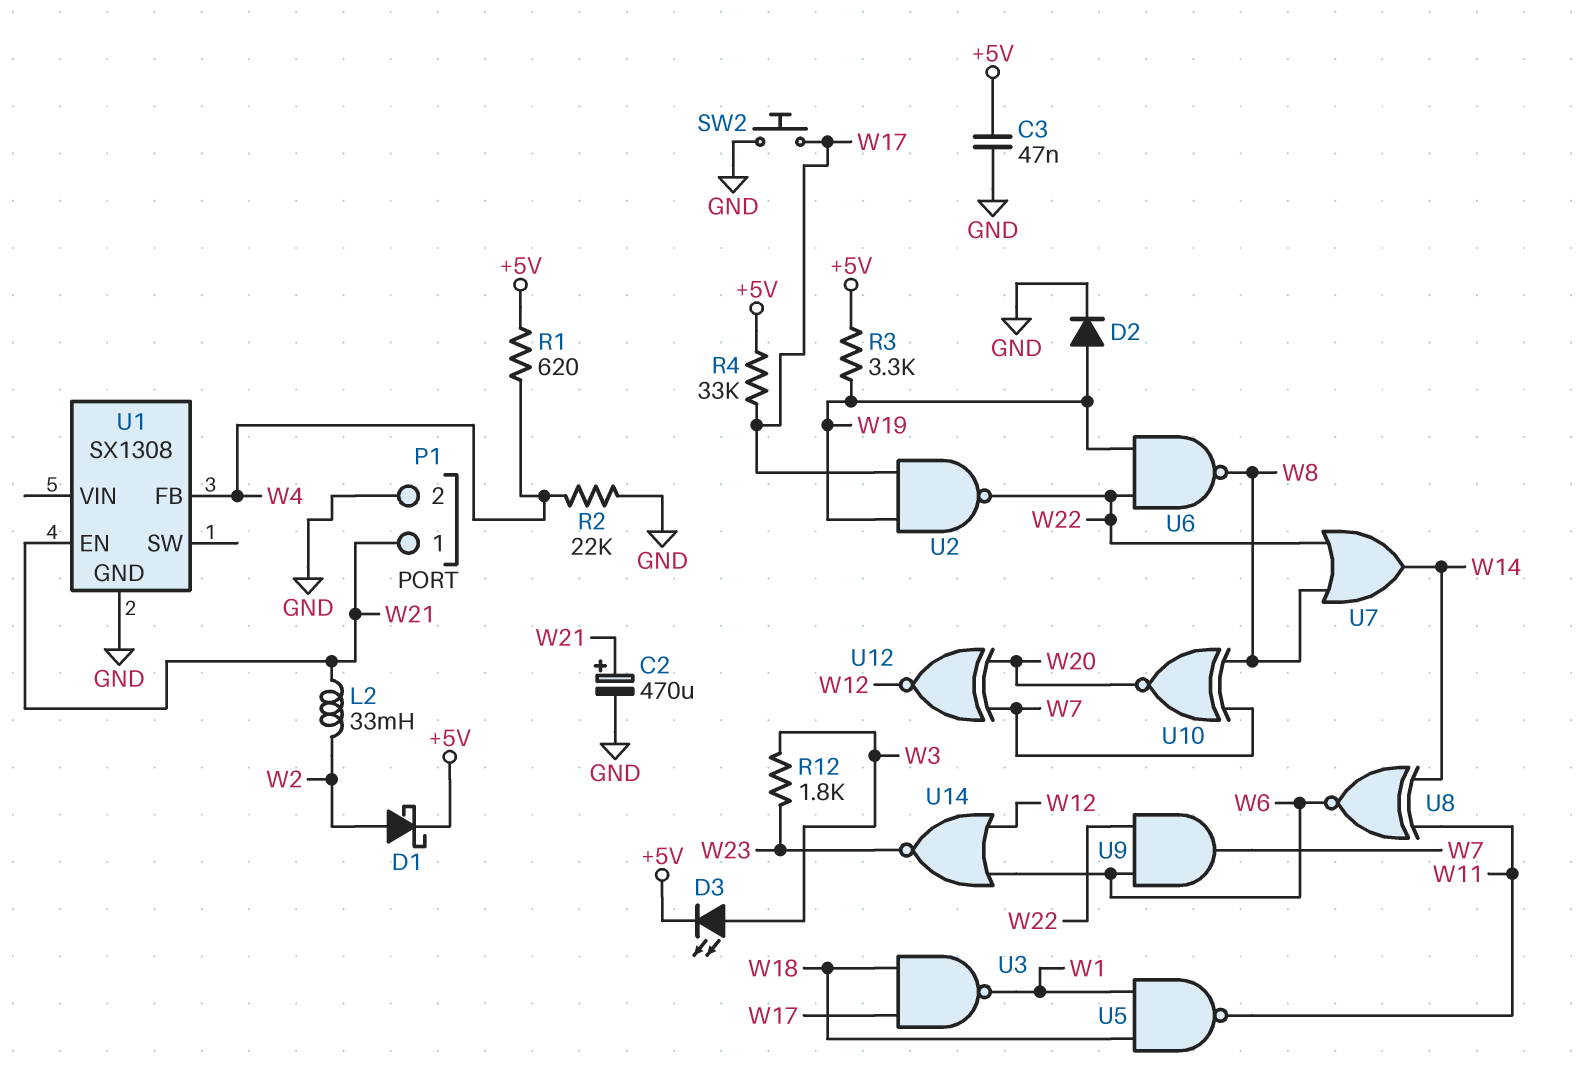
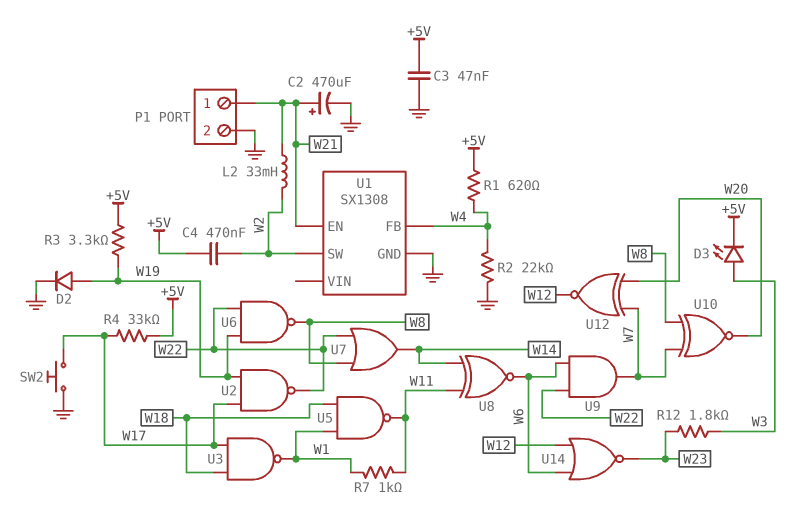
C4: none -> 470nF (+5V, W2)
D1: schottky (A W2, K +5V) -> none
R7: none -> 1k (W1, W11)
U1 pin SW: none -> W2

